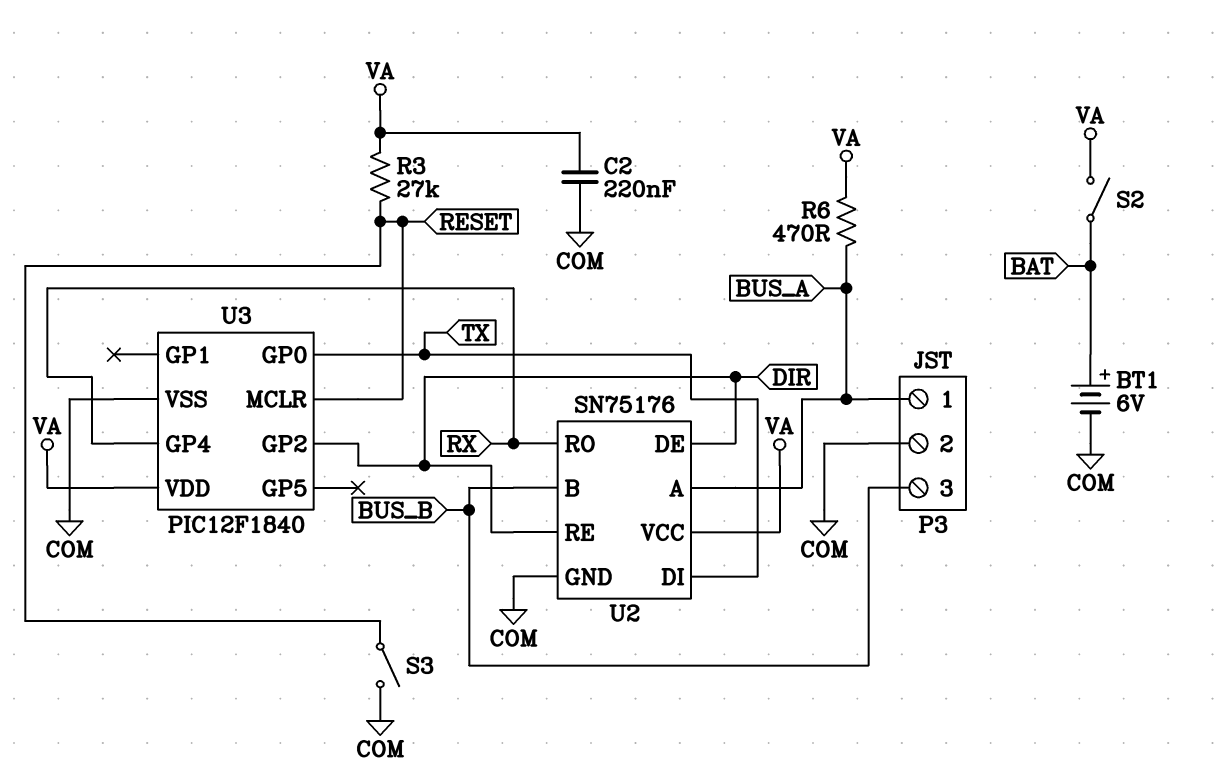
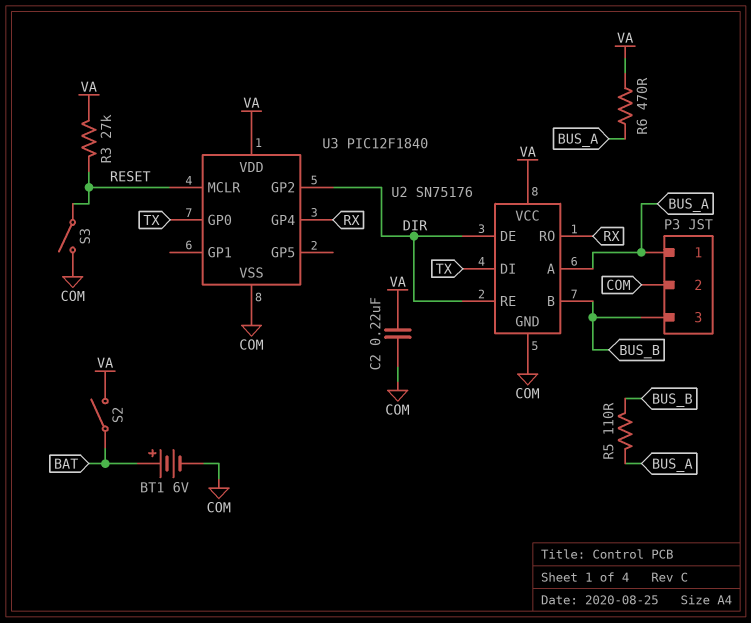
R5: none -> 110 (BUS_A, BUS_B)

